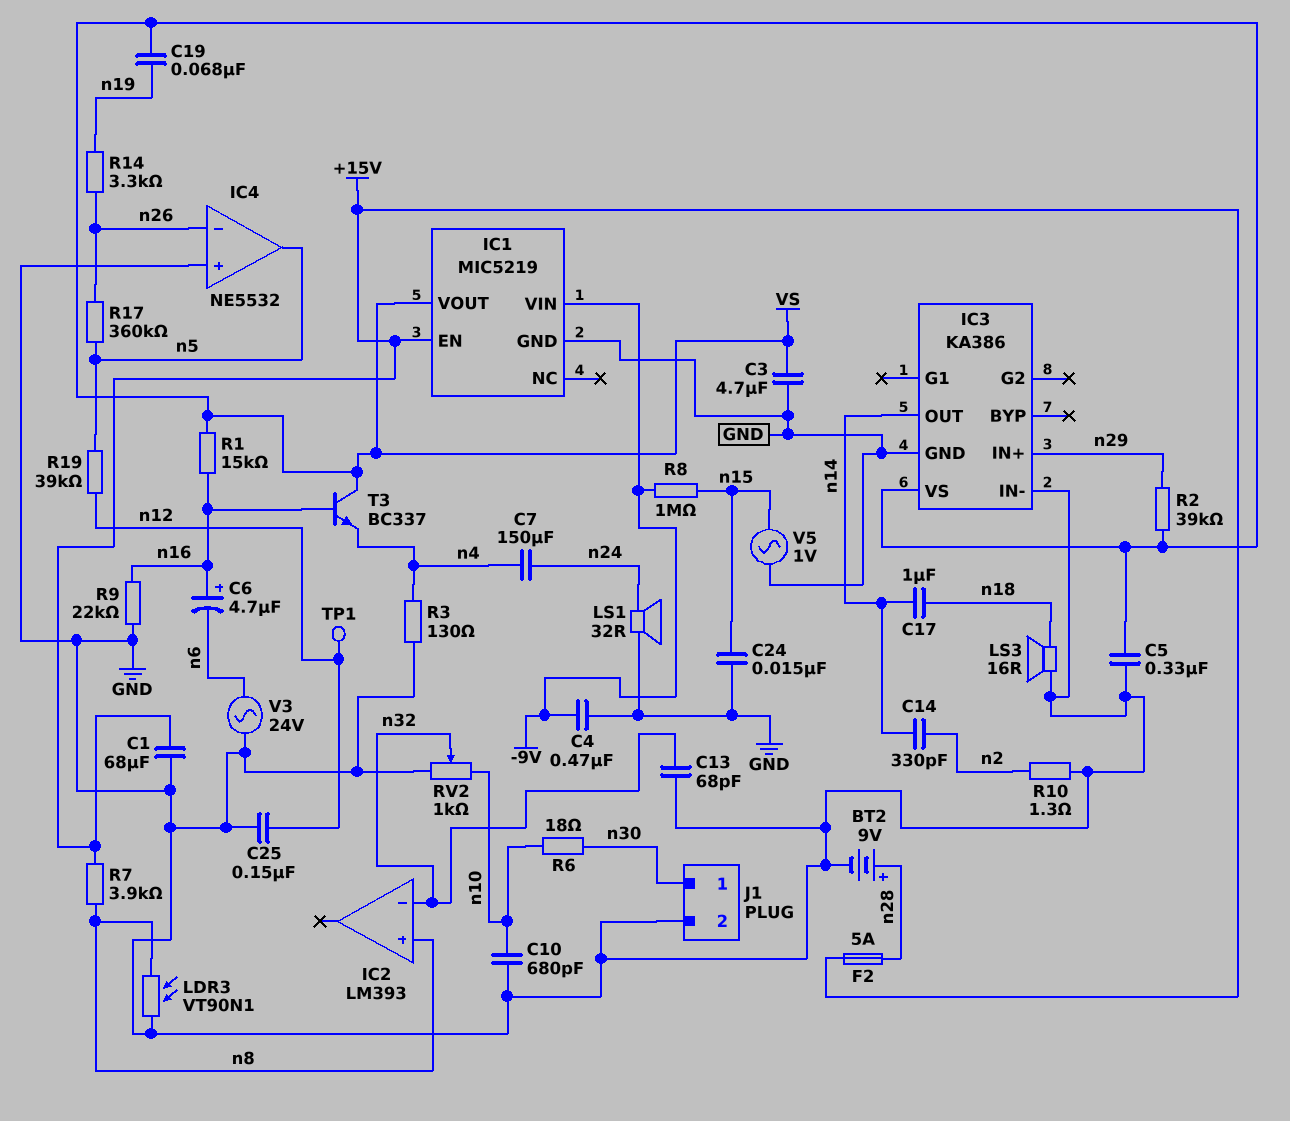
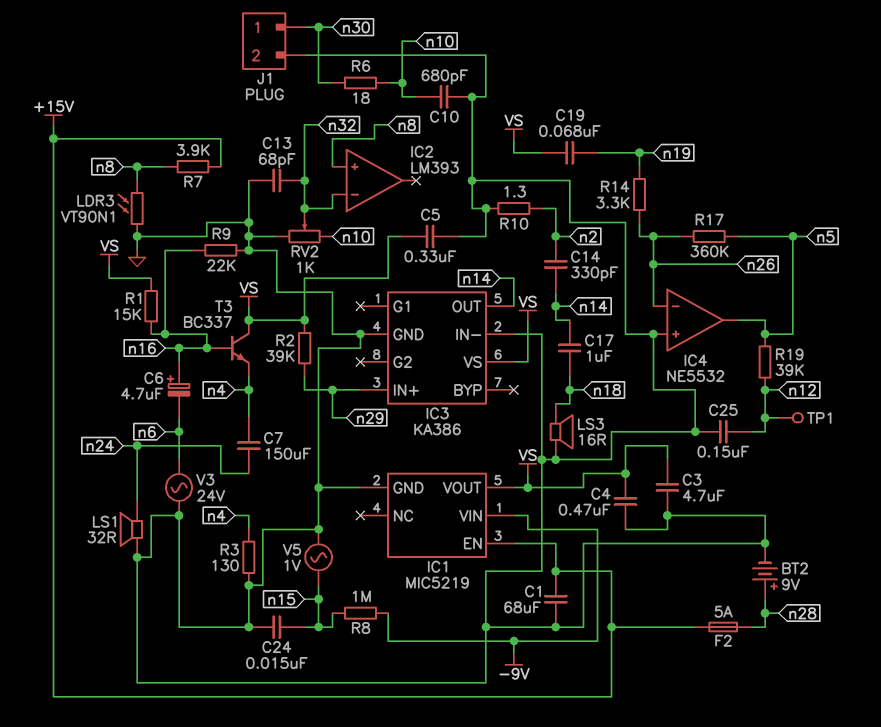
C4: 470nF (-9V, GND) -> 470nF (GND, VS)

